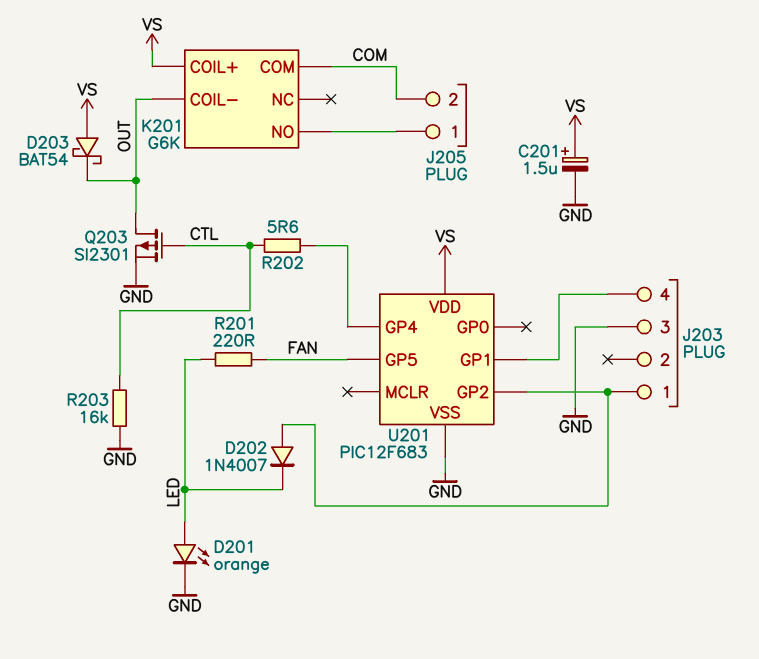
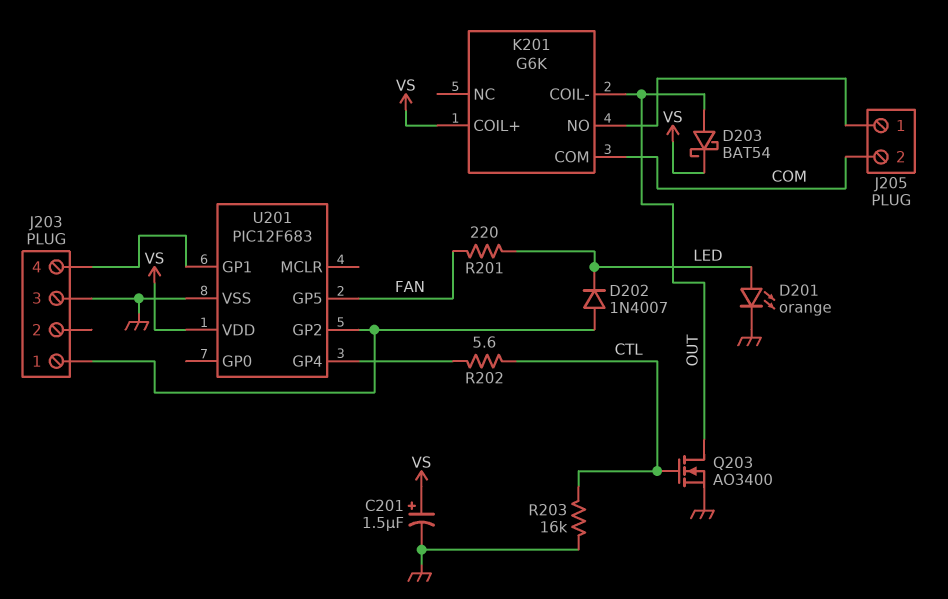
D203: schottky BAT54 (A VS, K OUT) -> schottky BAT54 (A OUT, K VS)
Q203: PMOS SI2301 (G CTL, D OUT, S GND) -> NMOS AO3400 (G CTL, D OUT, S GND)

